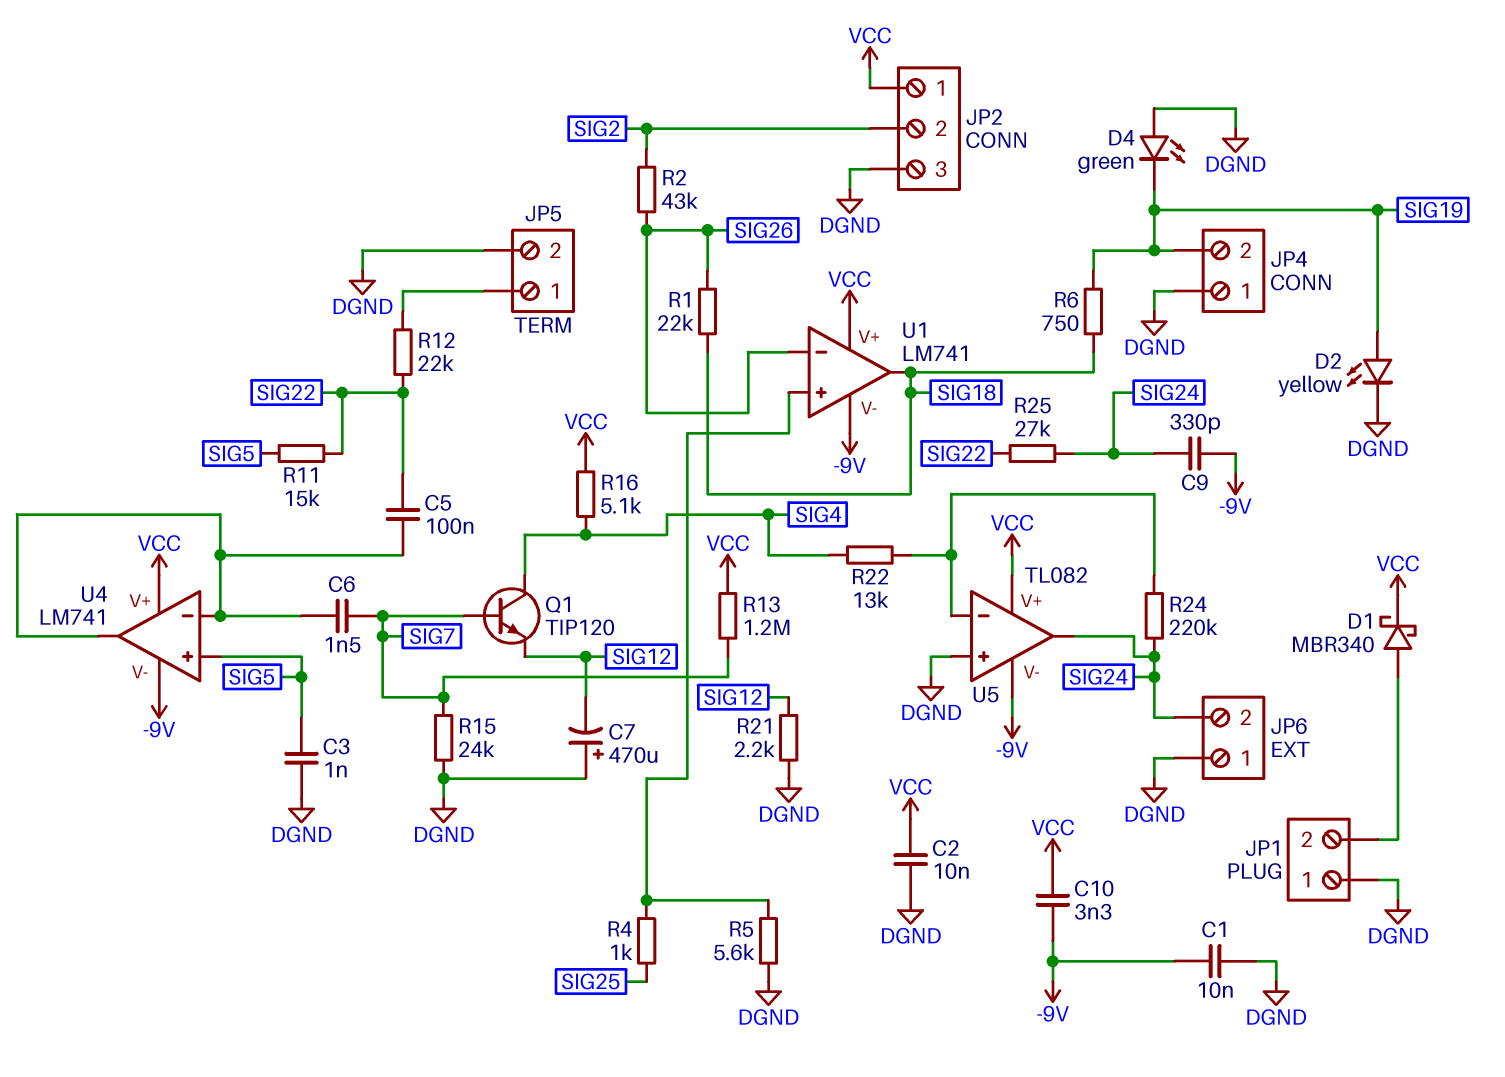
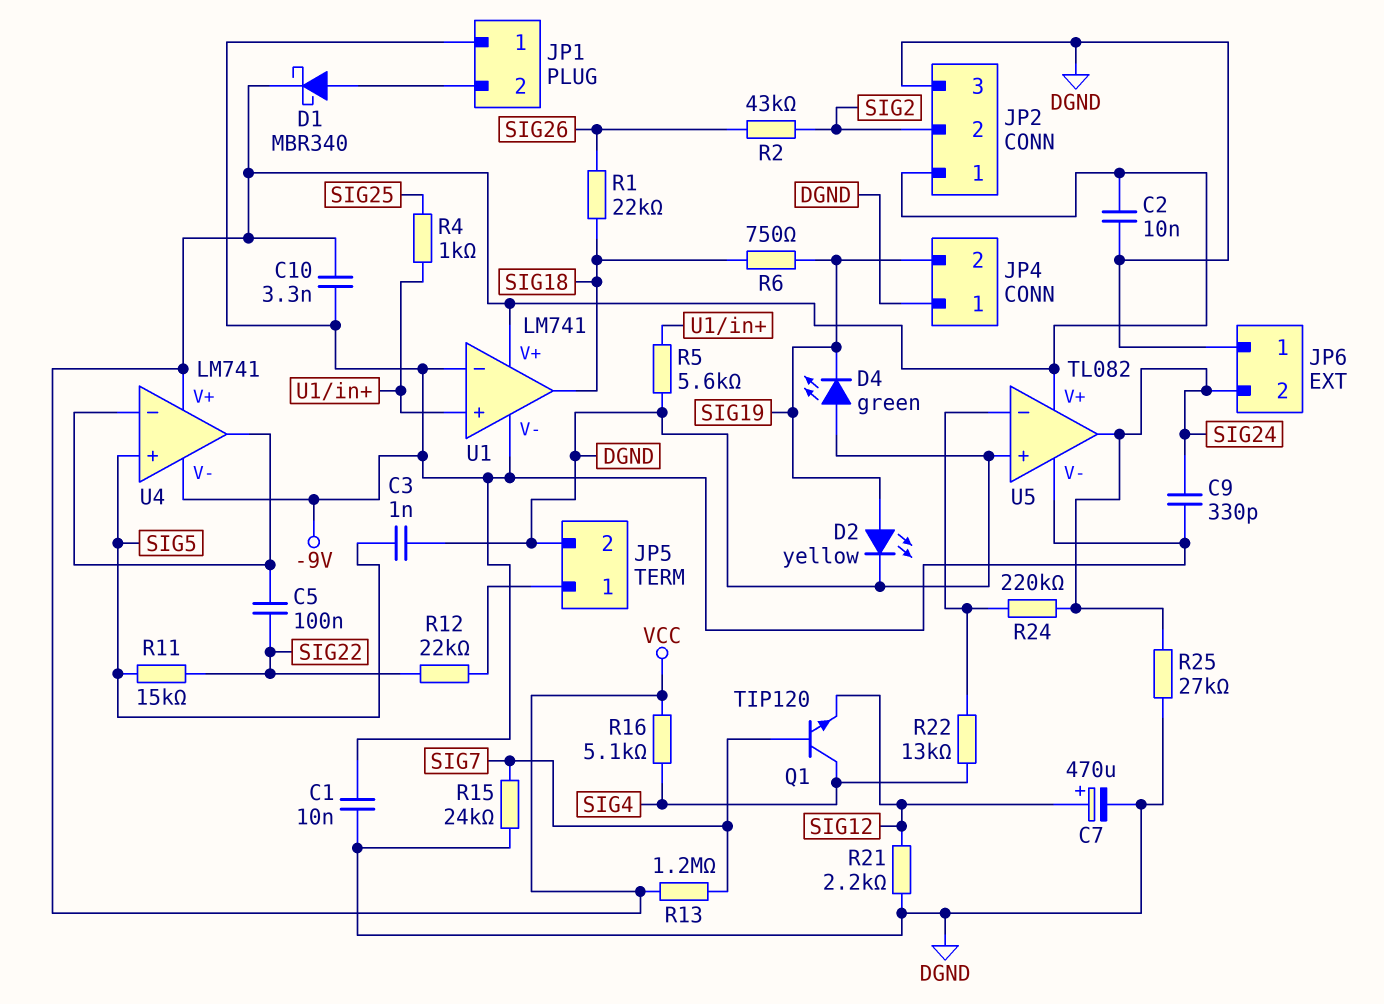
C6: 1.5nF (SIG7, U4/in-) -> none
C7: 470uF (plus DGND, minus SIG12) -> 470uF (plus SIG12, minus DGND)
JP1 pin 1: DGND -> -9V
R25: 27k (SIG22, SIG24) -> 27k (DGND, SIG24)
U1 pin in-: SIG26 -> -9V

